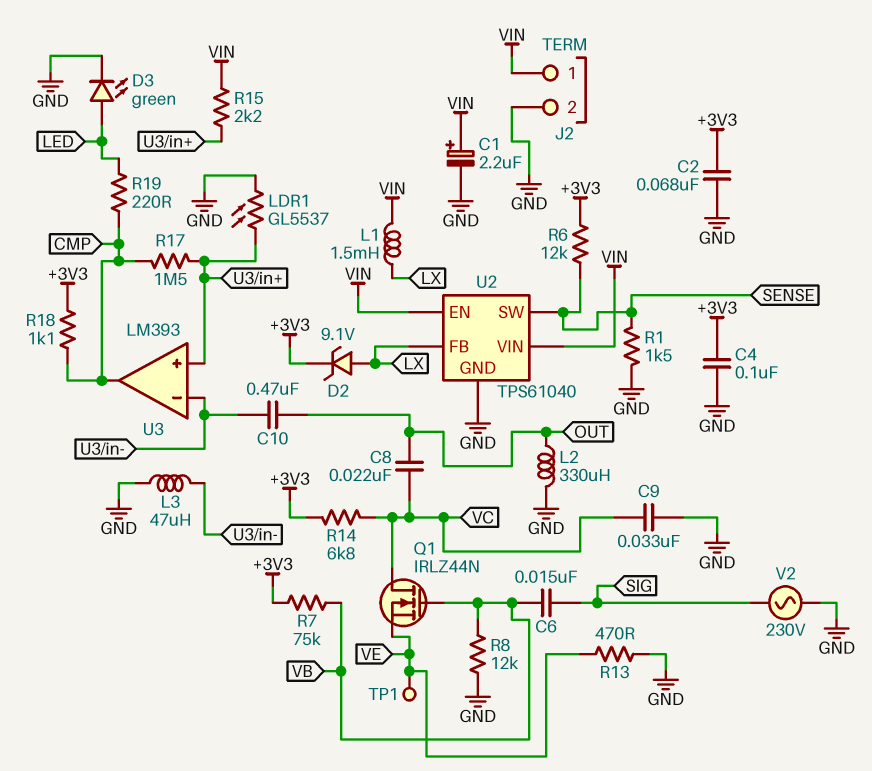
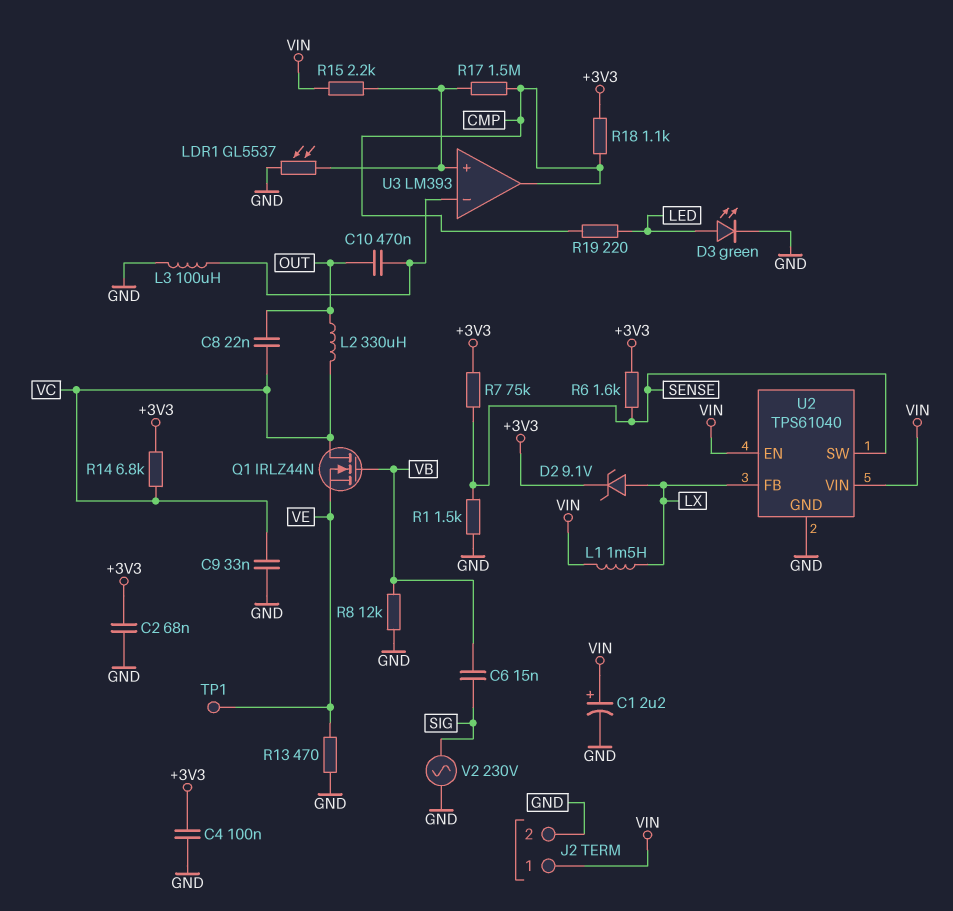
L2: 330uH (GND, OUT) -> 330uH (OUT, VC)
L3: 47uH (GND, U3/in-) -> 100uH (GND, U3/in-)
R6: 12k (+3V3, SENSE) -> 1.6k (+3V3, SENSE)
R7: 75k (+3V3, VB) -> 75k (+3V3, SENSE)

